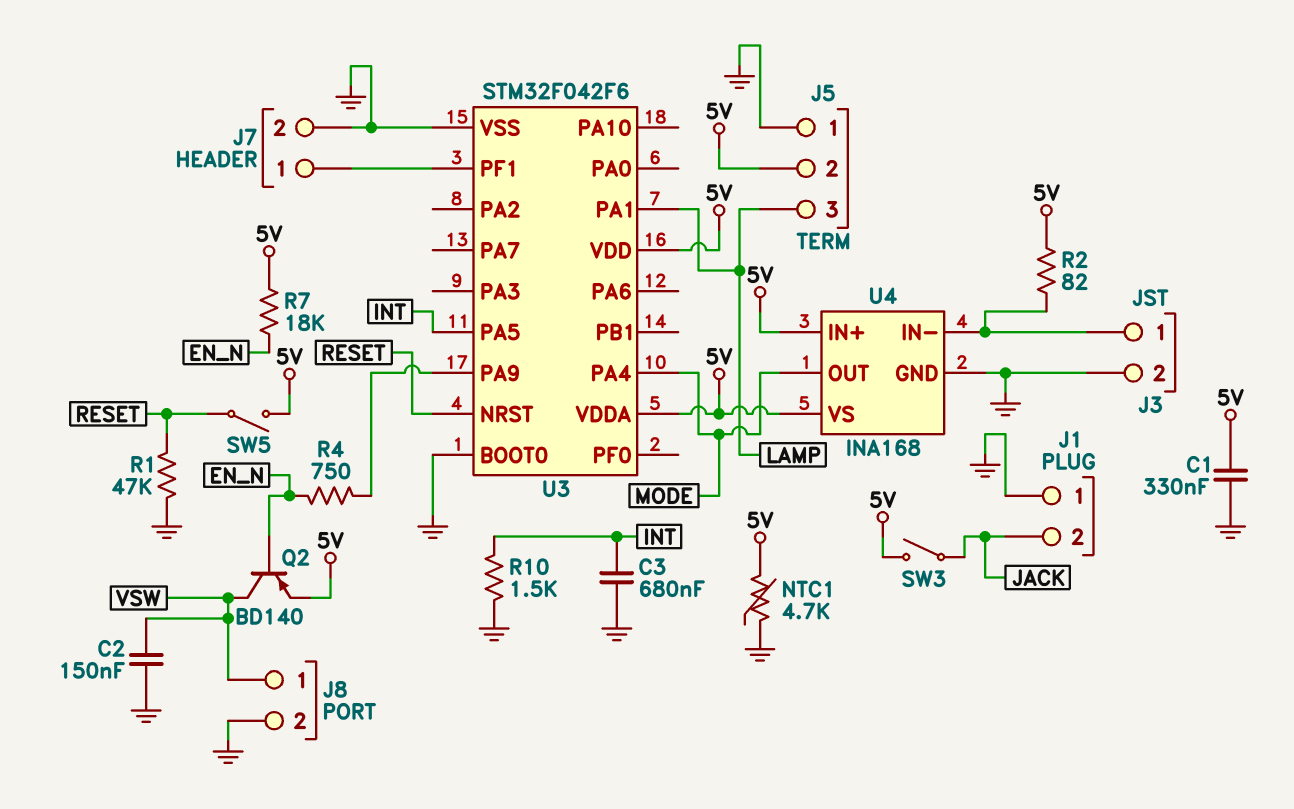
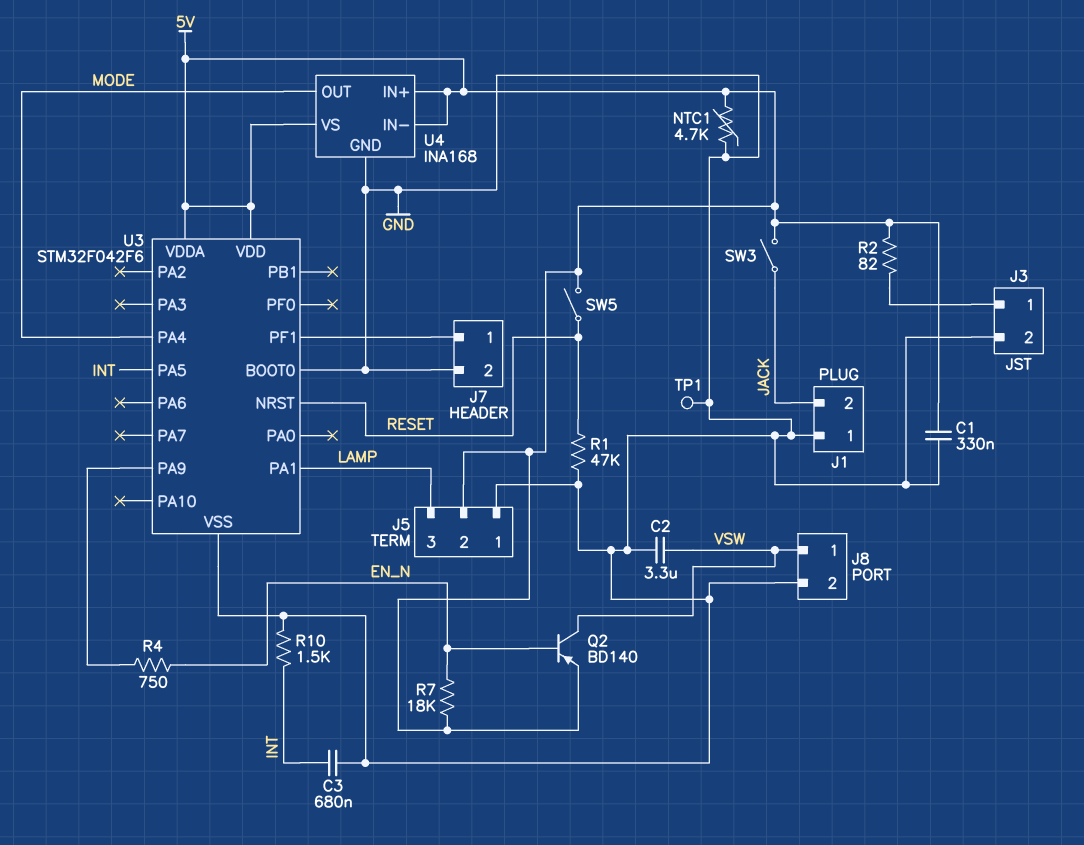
C2: 150nF (GND, VSW) -> 3.3uF (GND, VSW)
TP1: none -> test point (GND)
U4 pin IN-: J3/1 -> 5V

